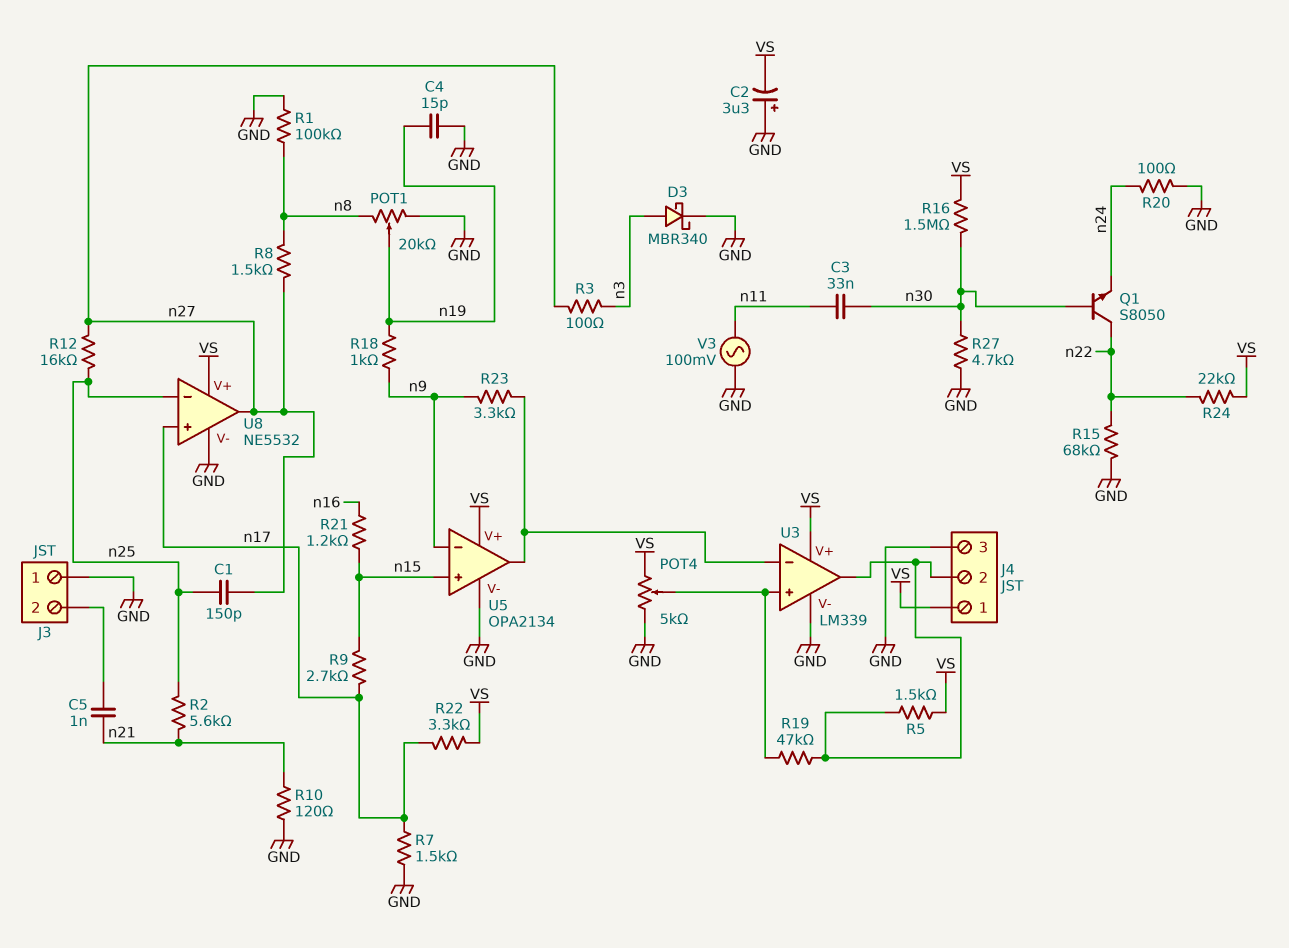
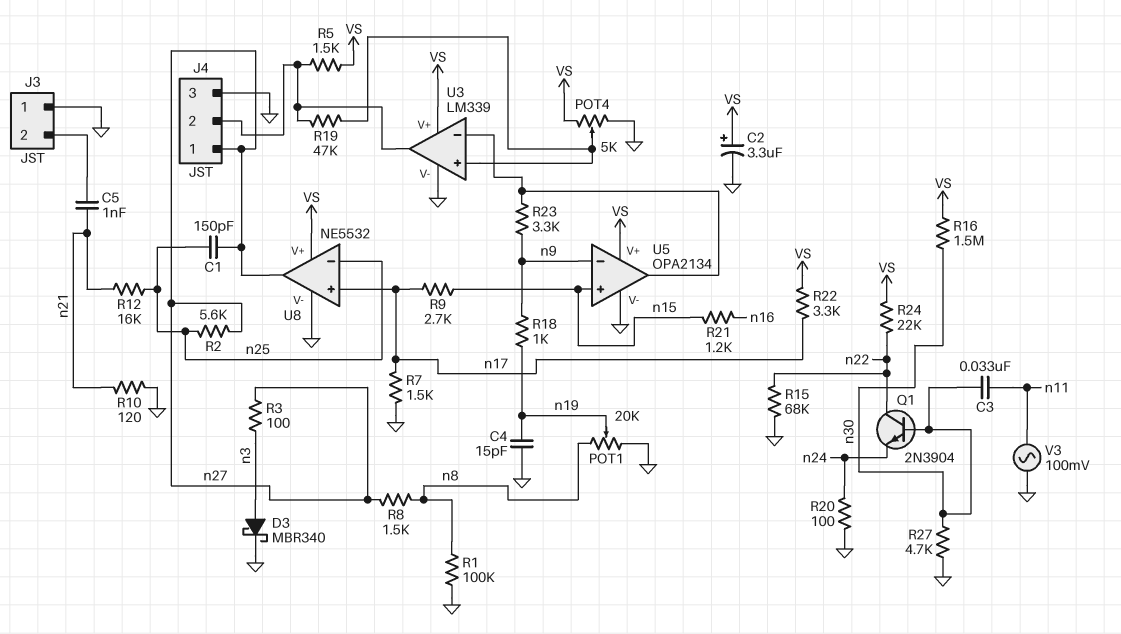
C2: 3.3uF (plus GND, minus VS) -> 3.3uF (plus VS, minus GND)
J4 pin 1: VS -> n27
Q1: NPN S8050 (B n30, C n22, E n24) -> NPN 2N3904 (B n30, C n22, E n24)
R2: 5.6k (n21, n25) -> 5.6k (n25, n27)
R12: 16k (n25, n27) -> 16k (n21, n25)

